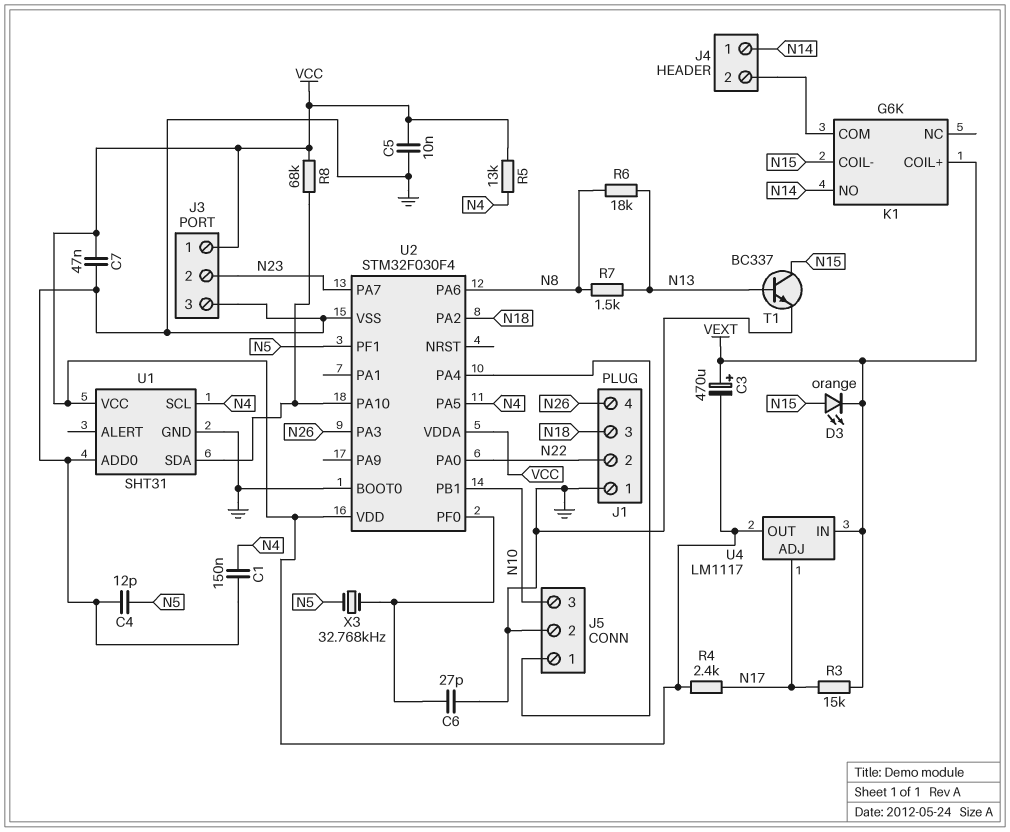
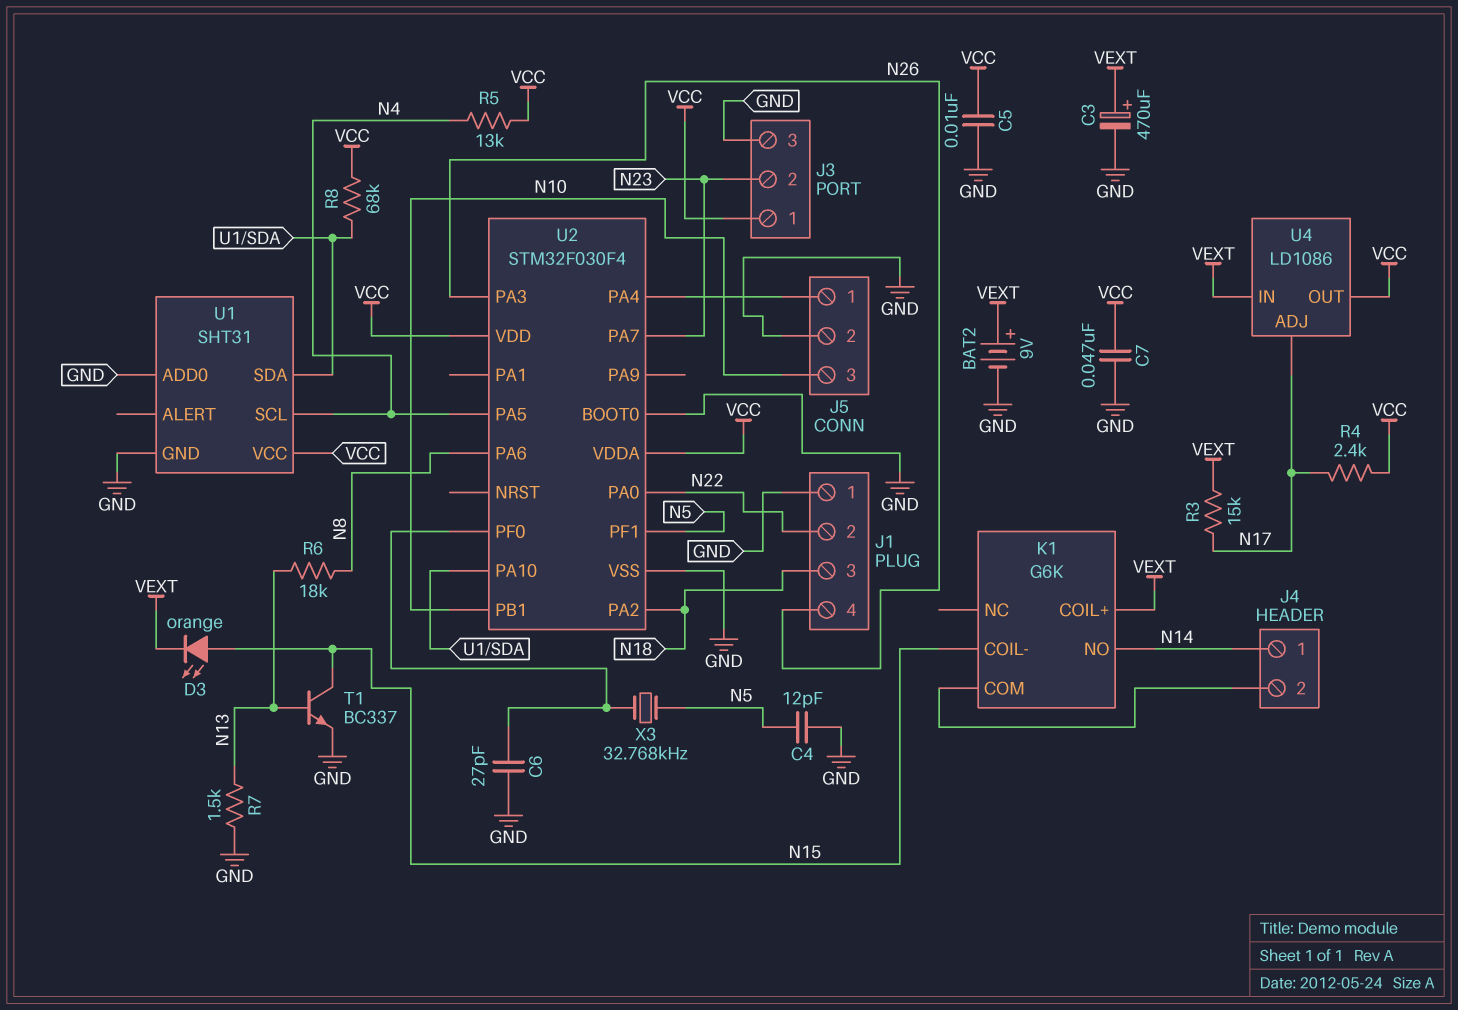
BAT2: none -> 9V (plus VEXT, minus GND)
C1: 150nF (GND, N4) -> none
C3: 470uF (plus VEXT, minus VCC) -> 470uF (plus VEXT, minus GND)
R7: 1.5k (N8, N13) -> 1.5k (GND, N13)
U4: LM1117 -> LD1086

